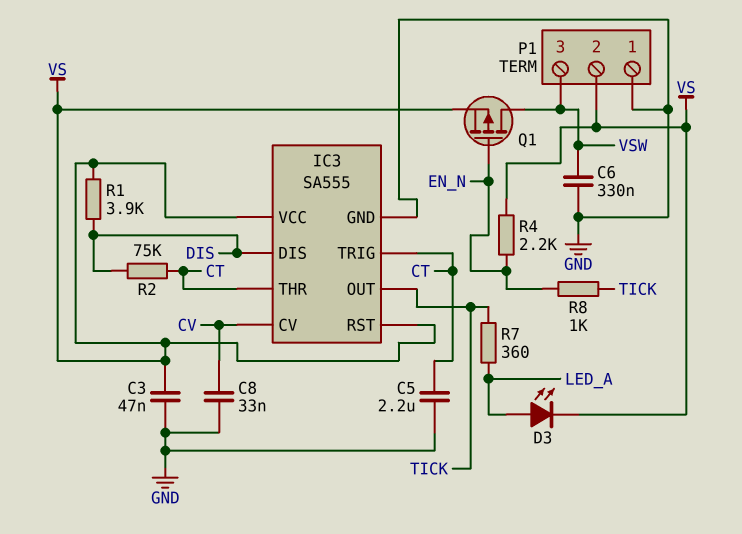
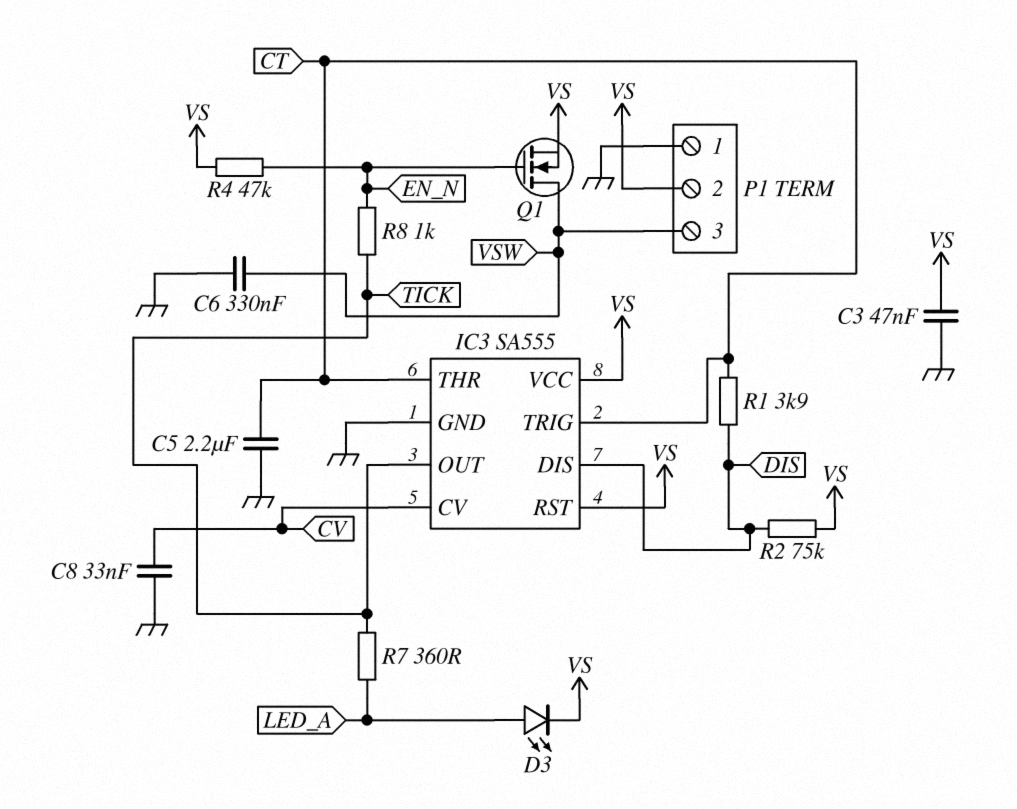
Q1: PMOS (G EN_N, D VSW, S VS) -> NMOS (G EN_N, D VSW, S VS)
R1: 3.9k (DIS, VS) -> 3.9k (CT, DIS)
R2: 75k (CT, DIS) -> 75k (DIS, VS)
R4: 2.2k (EN_N, VS) -> 47k (EN_N, VS)

